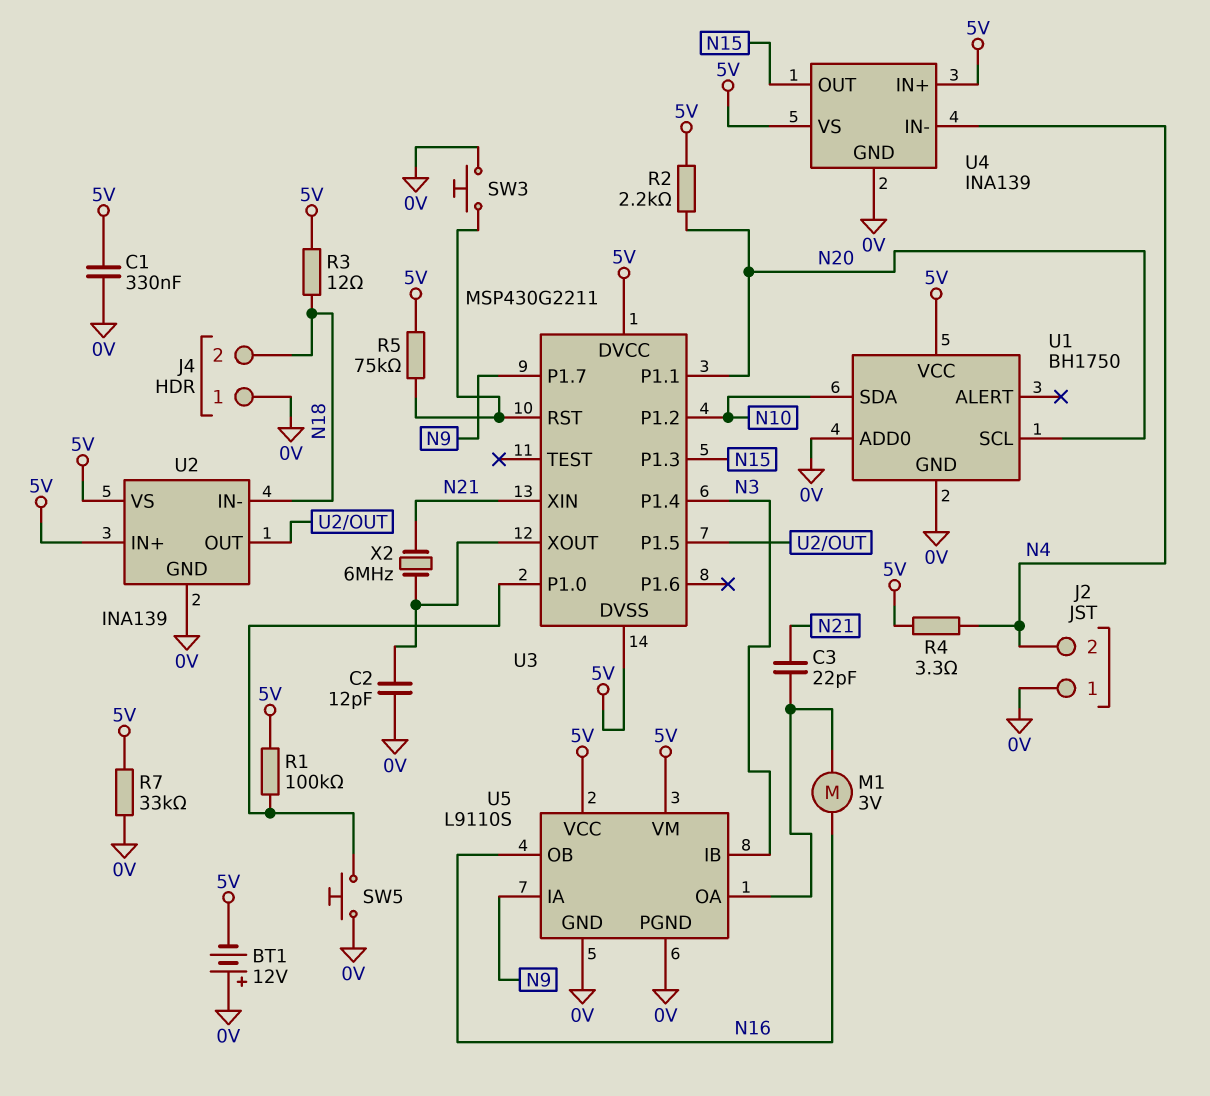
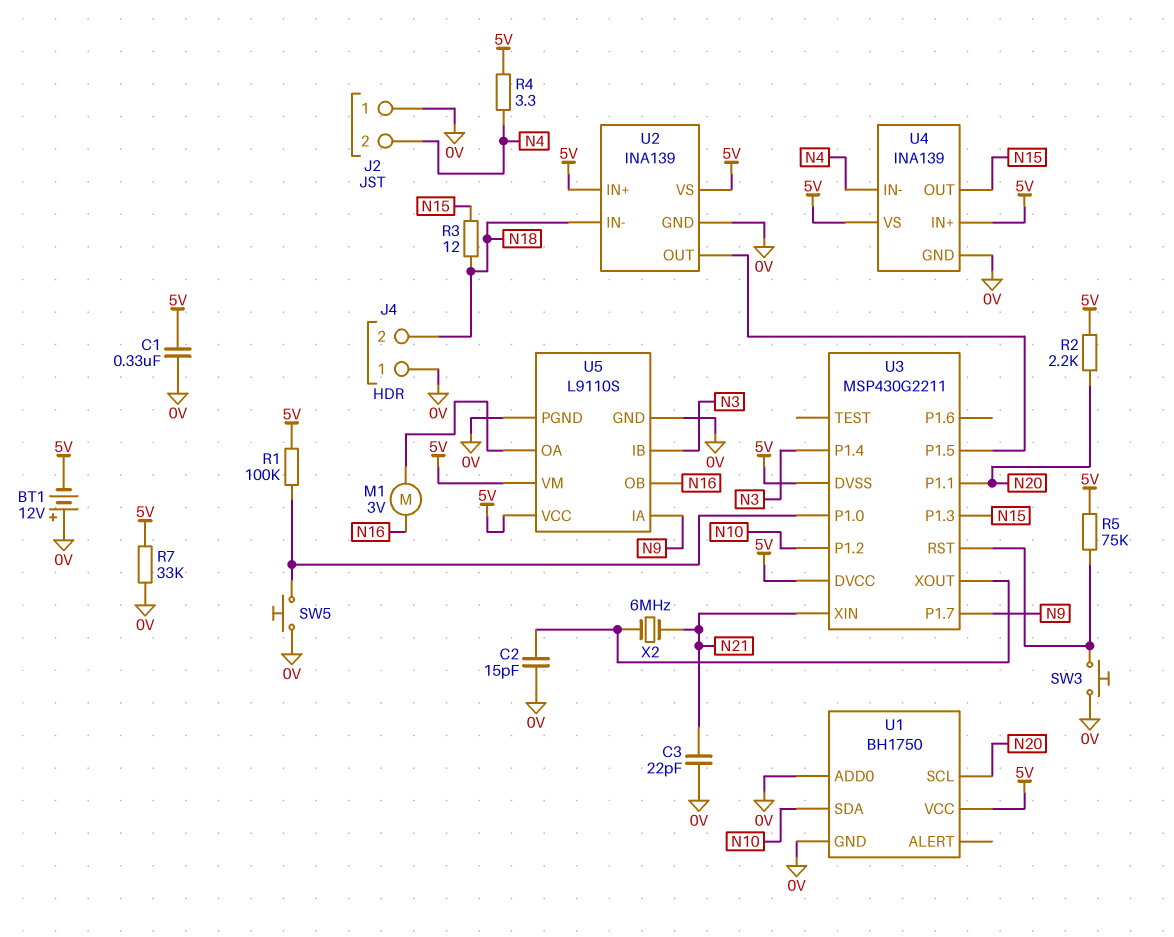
C2: 12pF (0V, U3/XOUT) -> 15pF (0V, U3/XOUT)
C3: 22pF (N21, U5/OA) -> 22pF (0V, N21)
R3: 12 (5V, N18) -> 12 (N15, N18)

